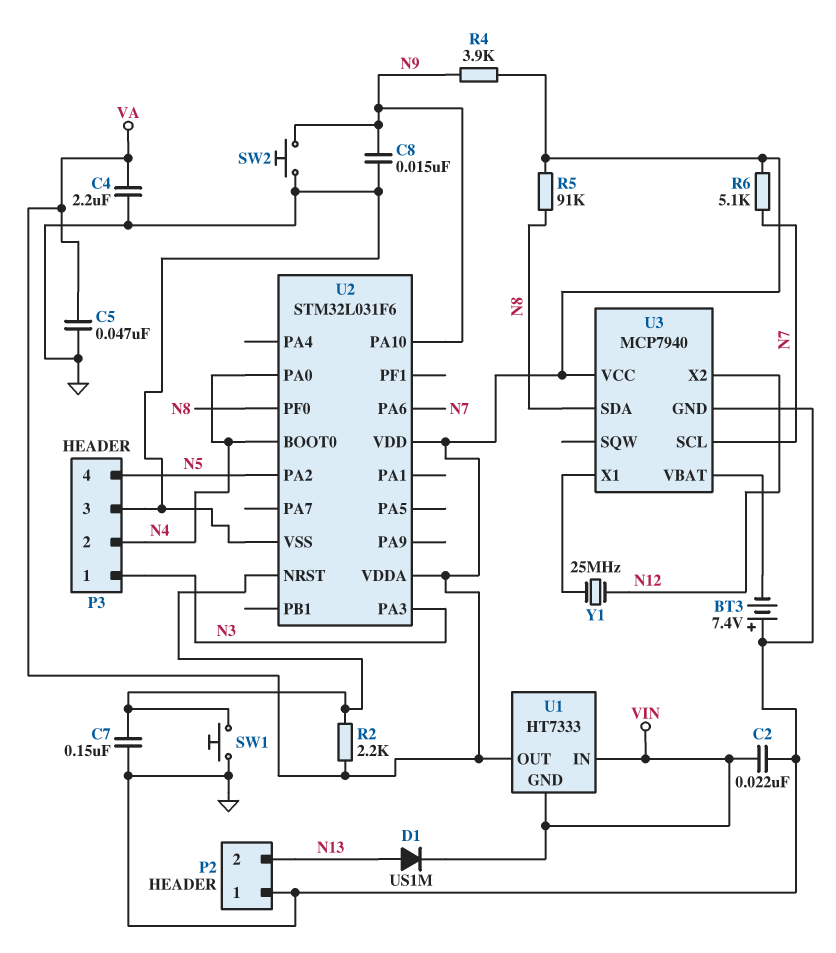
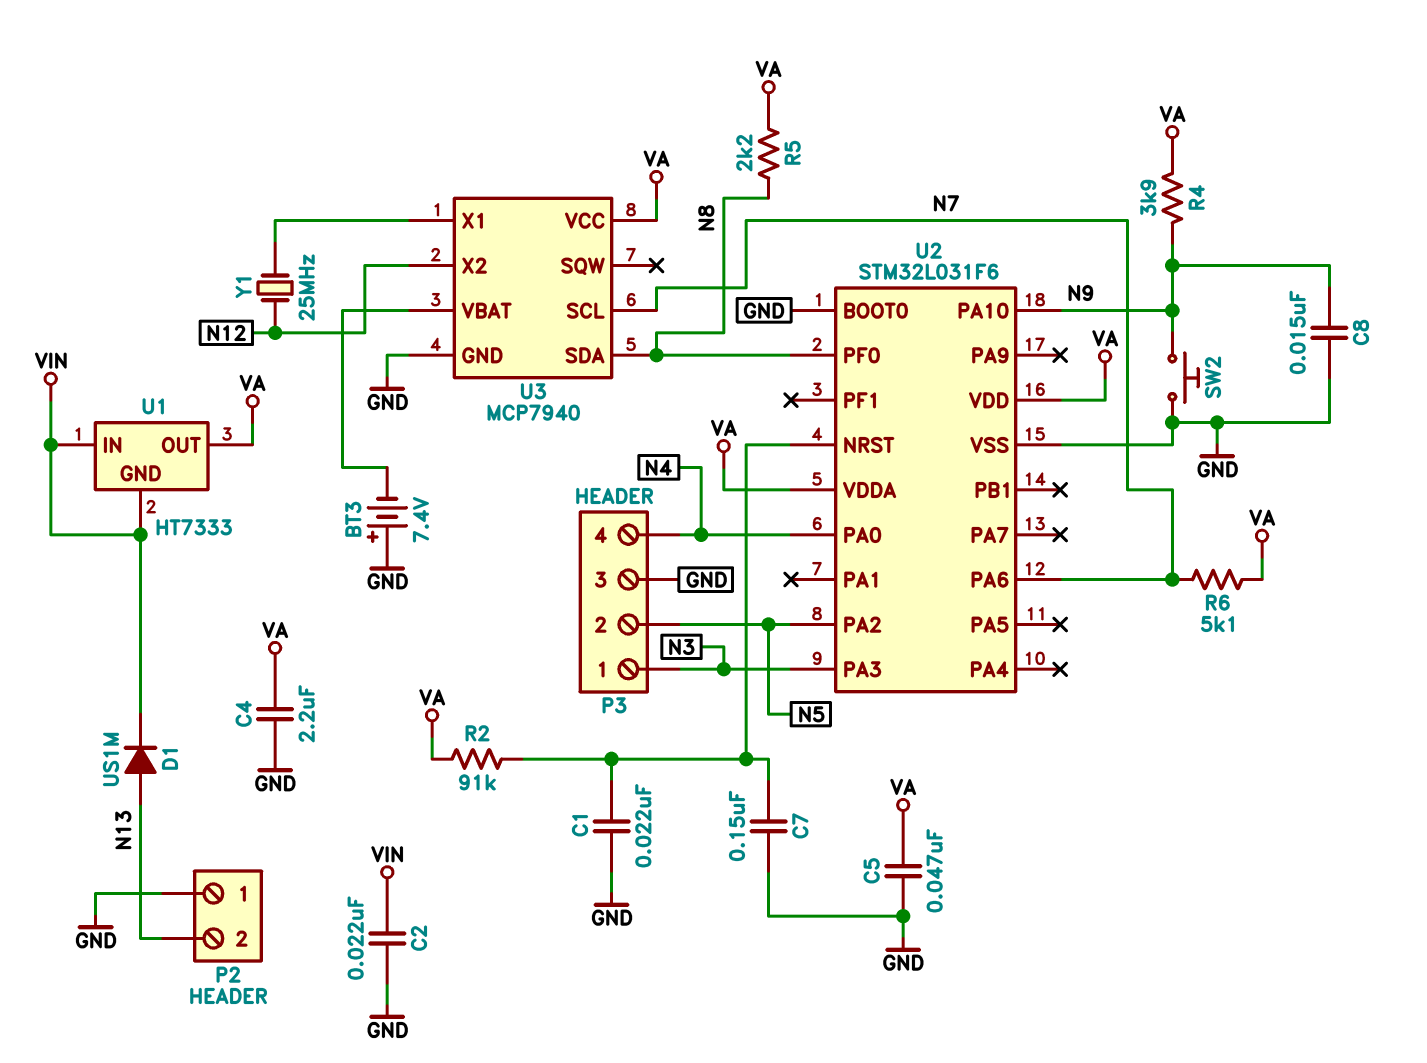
C1: none -> 22nF (GND, U2/NRST)
P3 pin 2: N4 -> N5
P3 pin 4: N5 -> N4
R2: 2.2k (U2/NRST, VA) -> 91k (U2/NRST, VA)
R5: 91k (N8, VA) -> 2.2k (N8, VA)
SW1: button (GND, U2/NRST) -> none
U2 pin BOOT0: N4 -> GND

